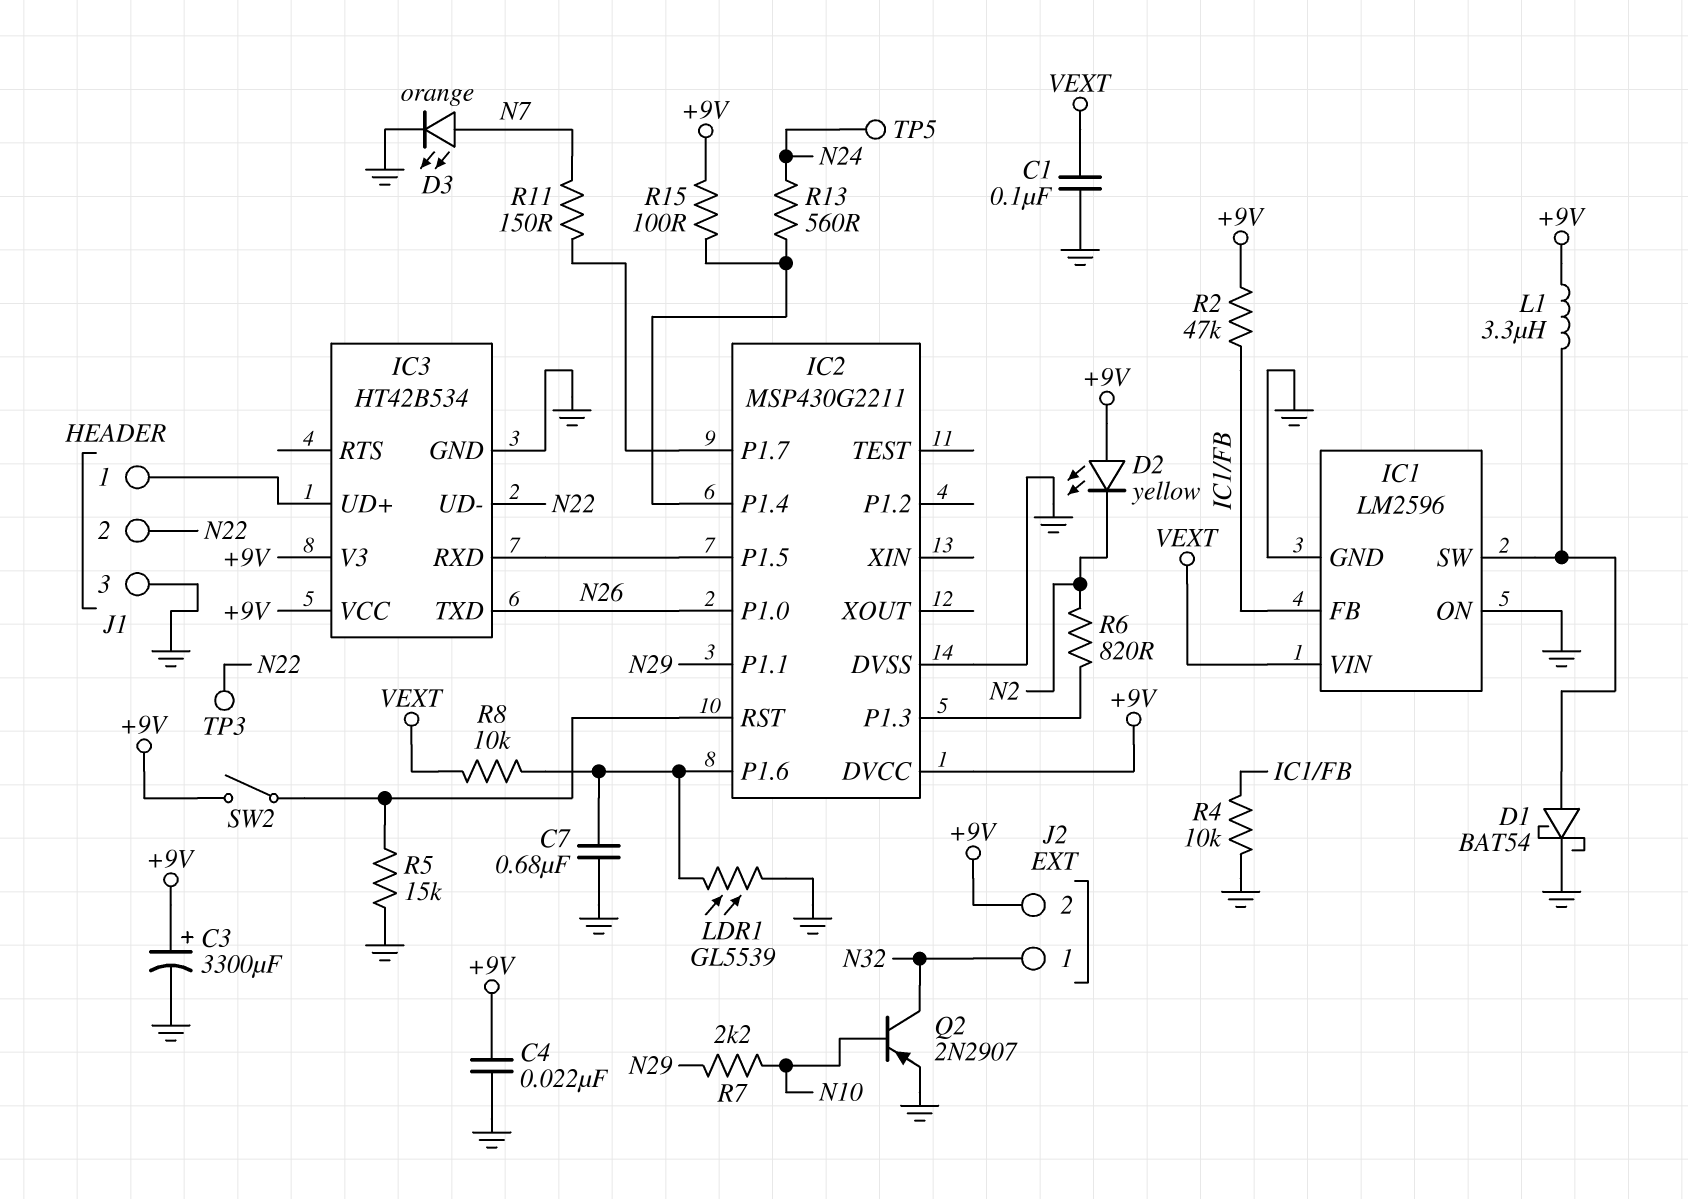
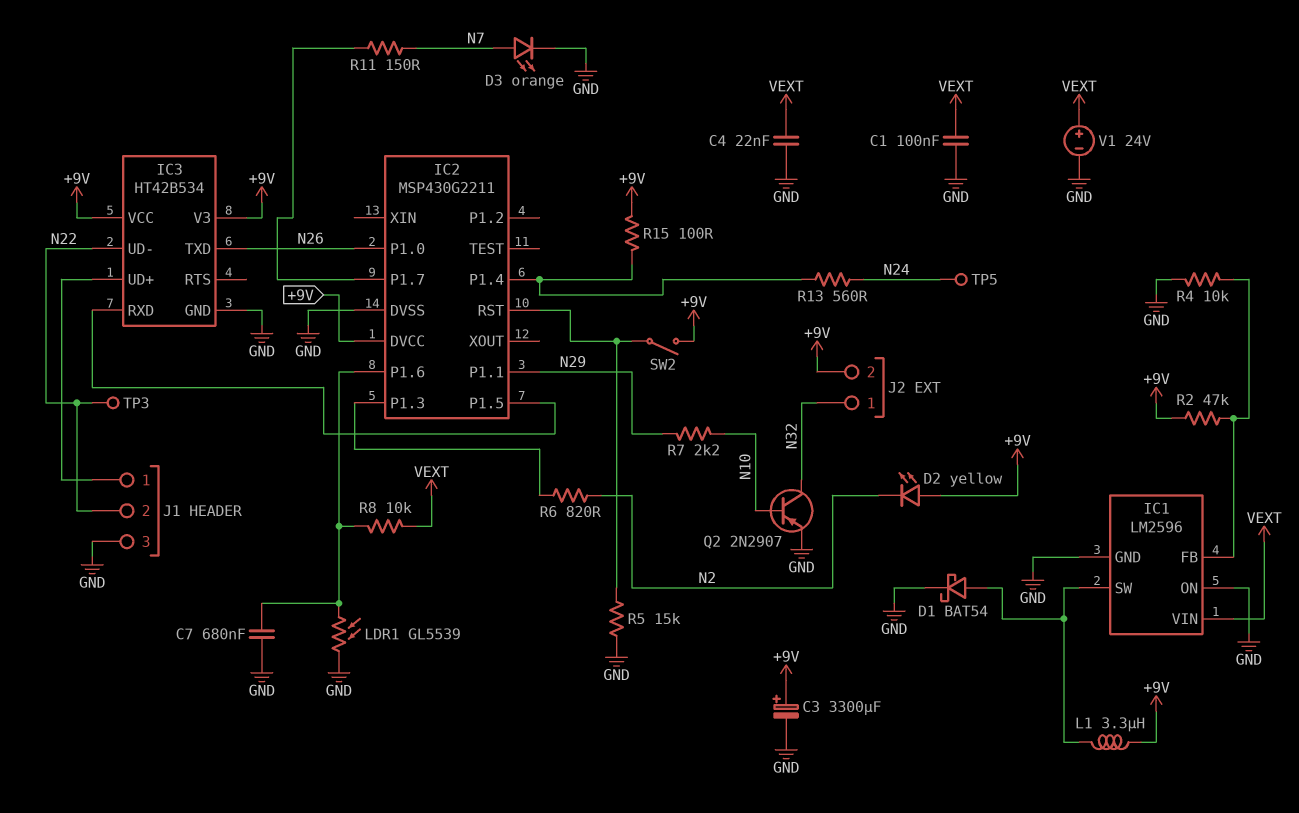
C4: 22nF (+9V, GND) -> 22nF (GND, VEXT)
V1: none -> 24V (plus VEXT, minus GND)

